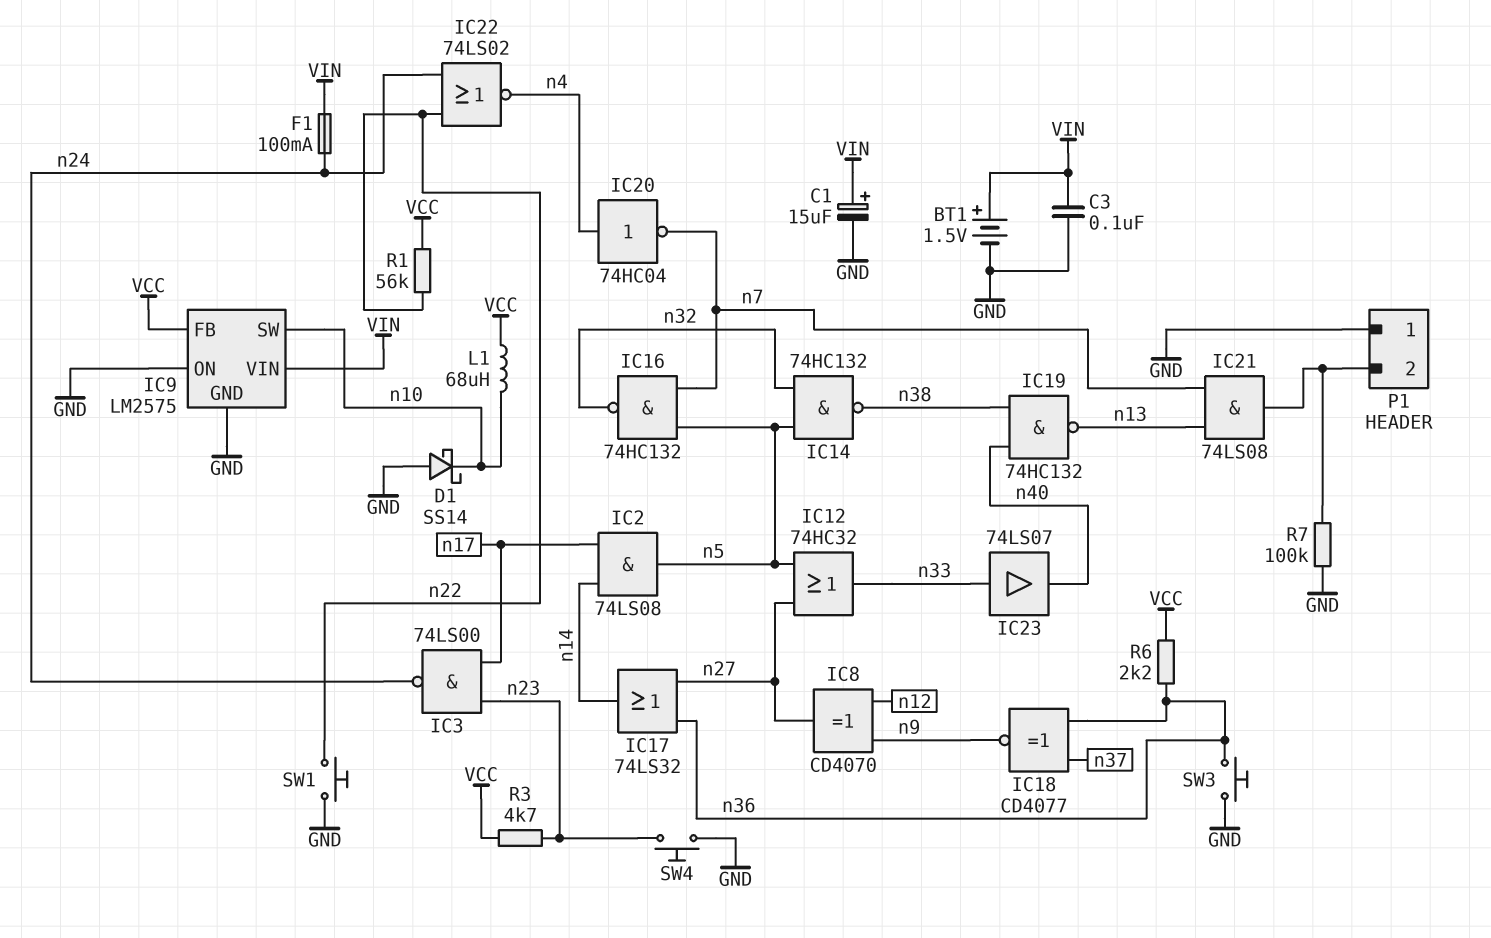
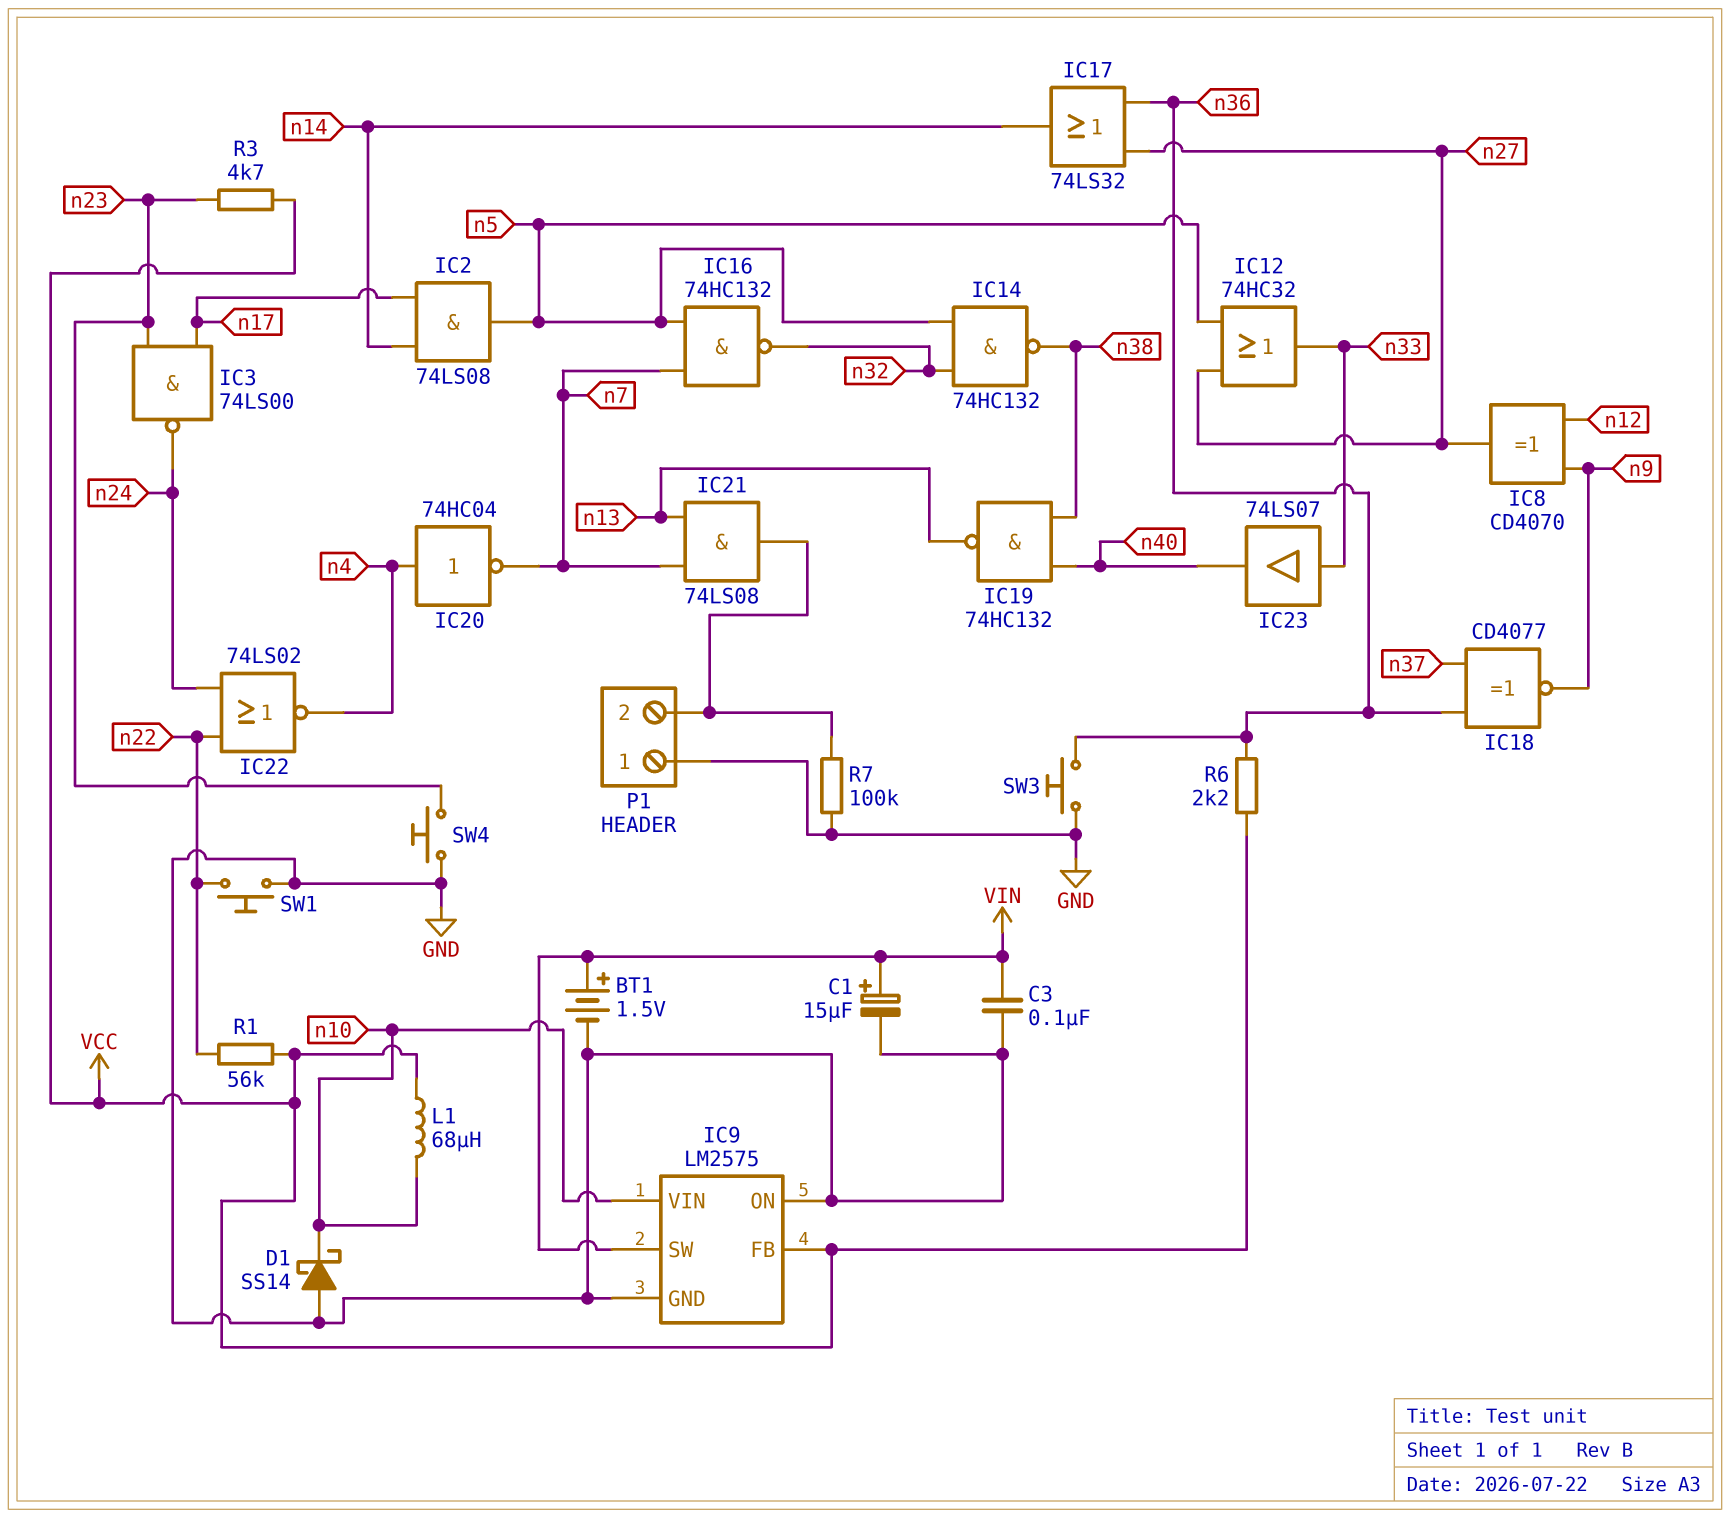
F1: 100mA (VIN, n24) -> none
IC9 pin SW: n10 -> VIN
IC9 pin VIN: VIN -> n10

